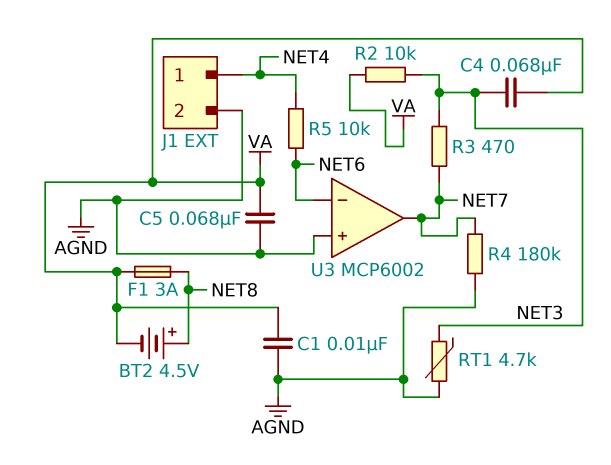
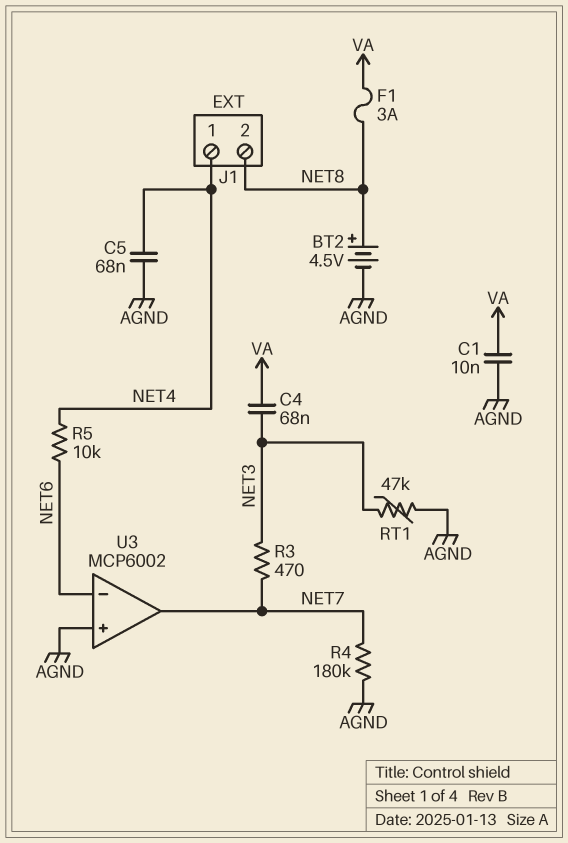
BT2: 4.5V (plus NET8, minus VA) -> 4.5V (plus NET8, minus AGND)
C5: 68nF (AGND, VA) -> 68nF (AGND, NET4)
J1 pin 2: AGND -> NET8
R2: 10k (NET3, VA) -> none
RT1: 4.7k (AGND, NET3) -> 47k (AGND, NET3)

